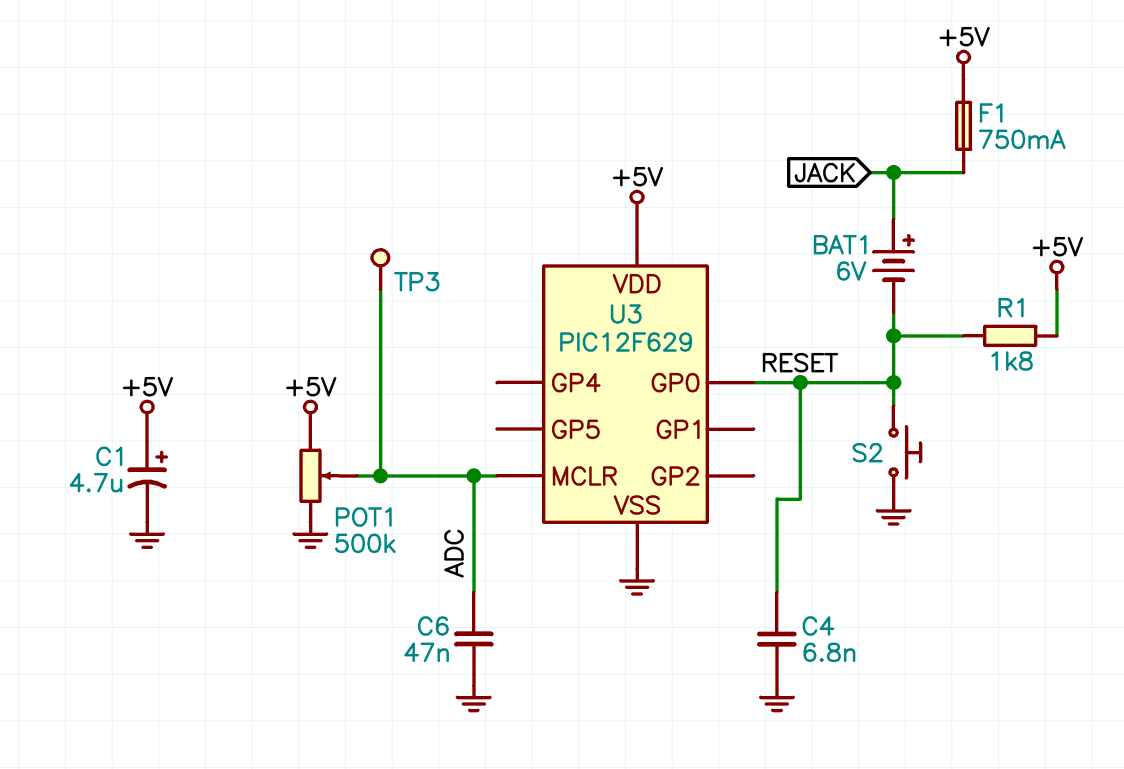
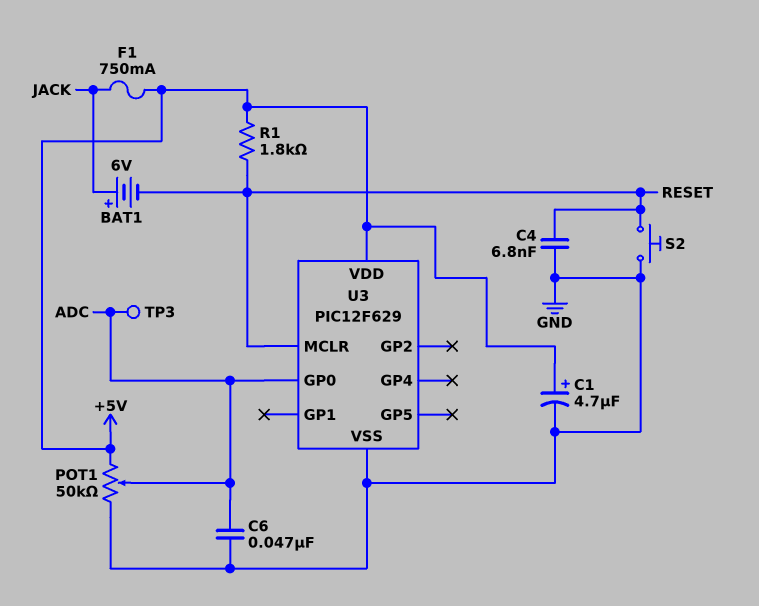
POT1: 500k (+5V, GND, wiper ADC) -> 50k (+5V, GND, wiper ADC)
U3 pin GP0: RESET -> ADC
U3 pin MCLR: ADC -> RESET

